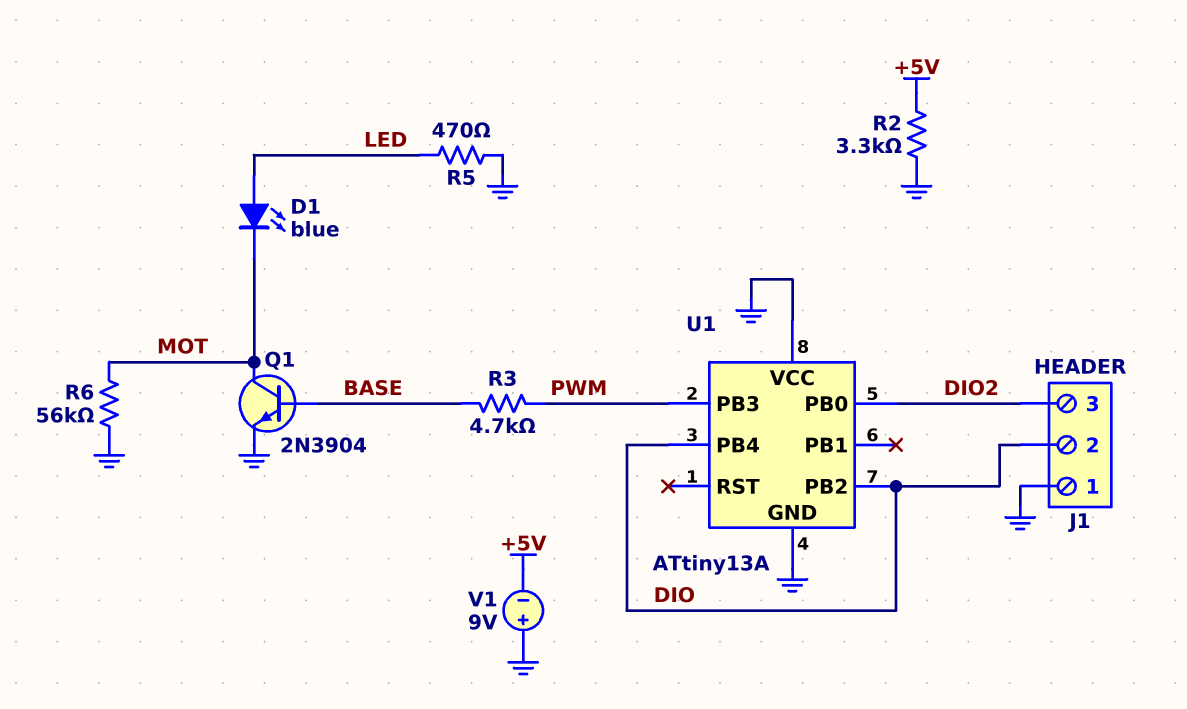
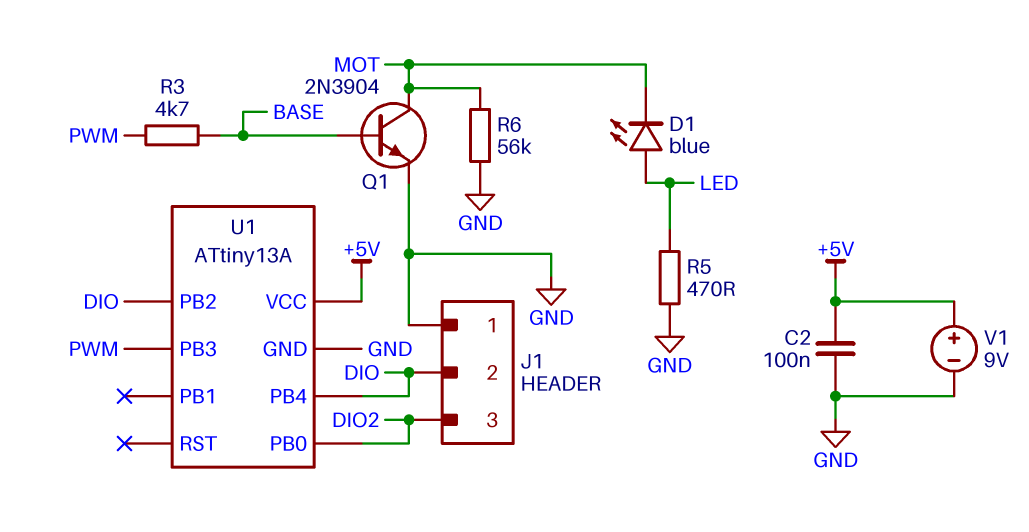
C2: none -> 100nF (+5V, GND)
R2: 3.3k (+5V, GND) -> none
U1 pin VCC: GND -> +5V
V1: 9V (plus GND, minus +5V) -> 9V (plus +5V, minus GND)

